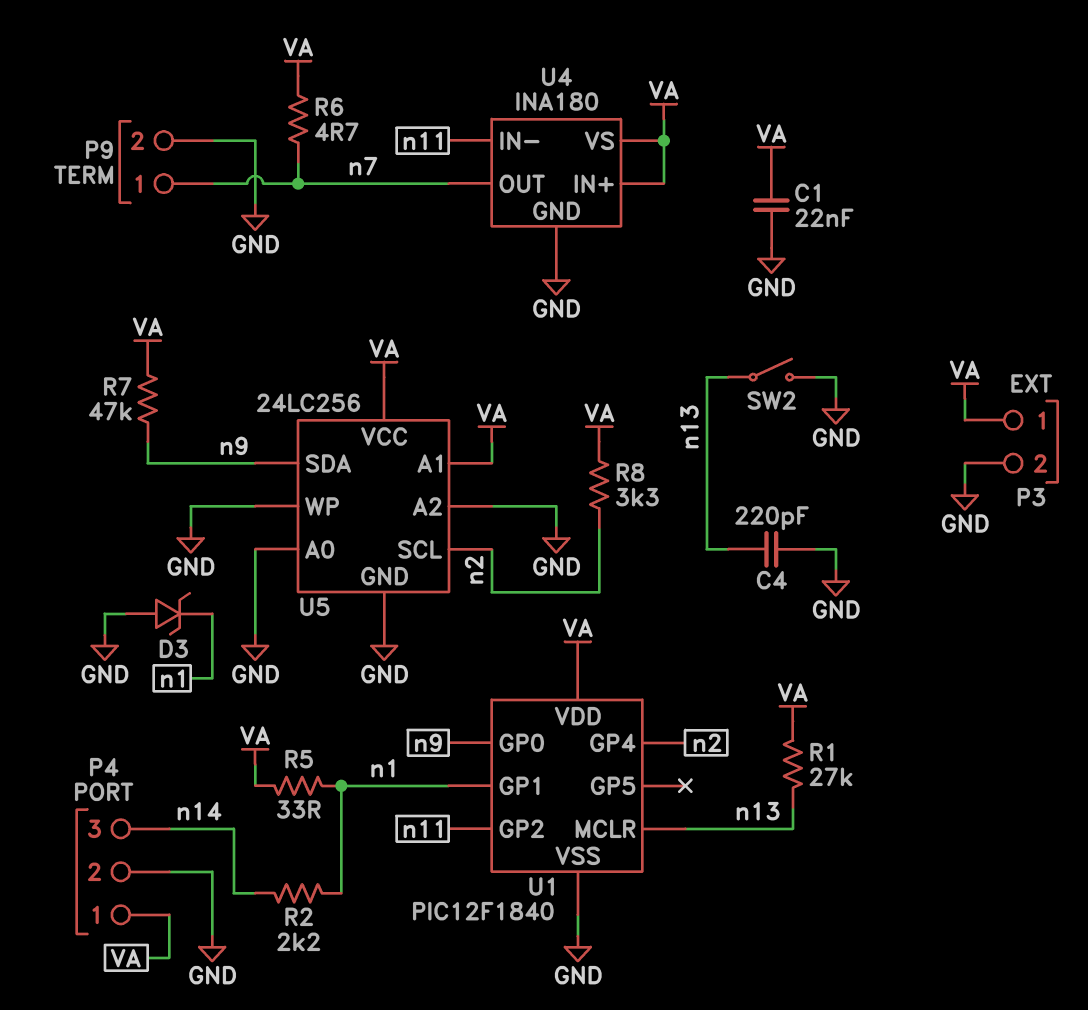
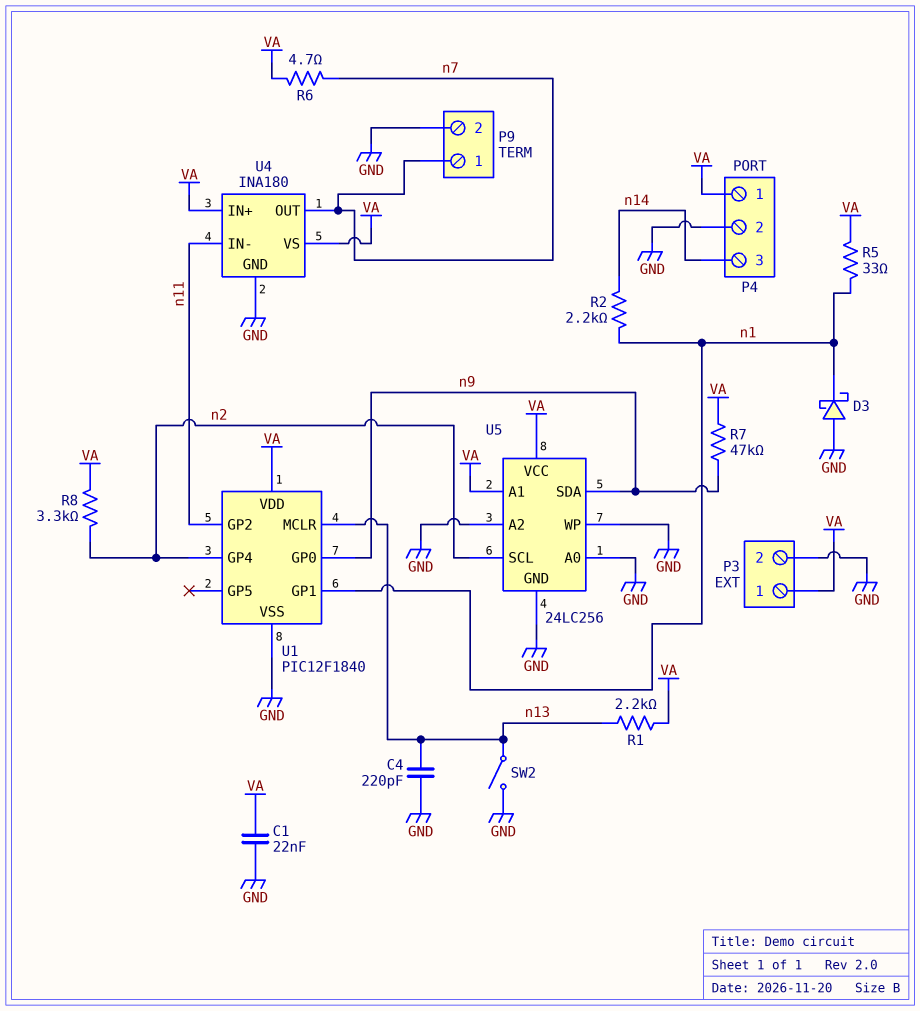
D3: zener (A GND, K n1) -> schottky (A GND, K n1)
R1: 27k (VA, n13) -> 2.2k (VA, n13)

